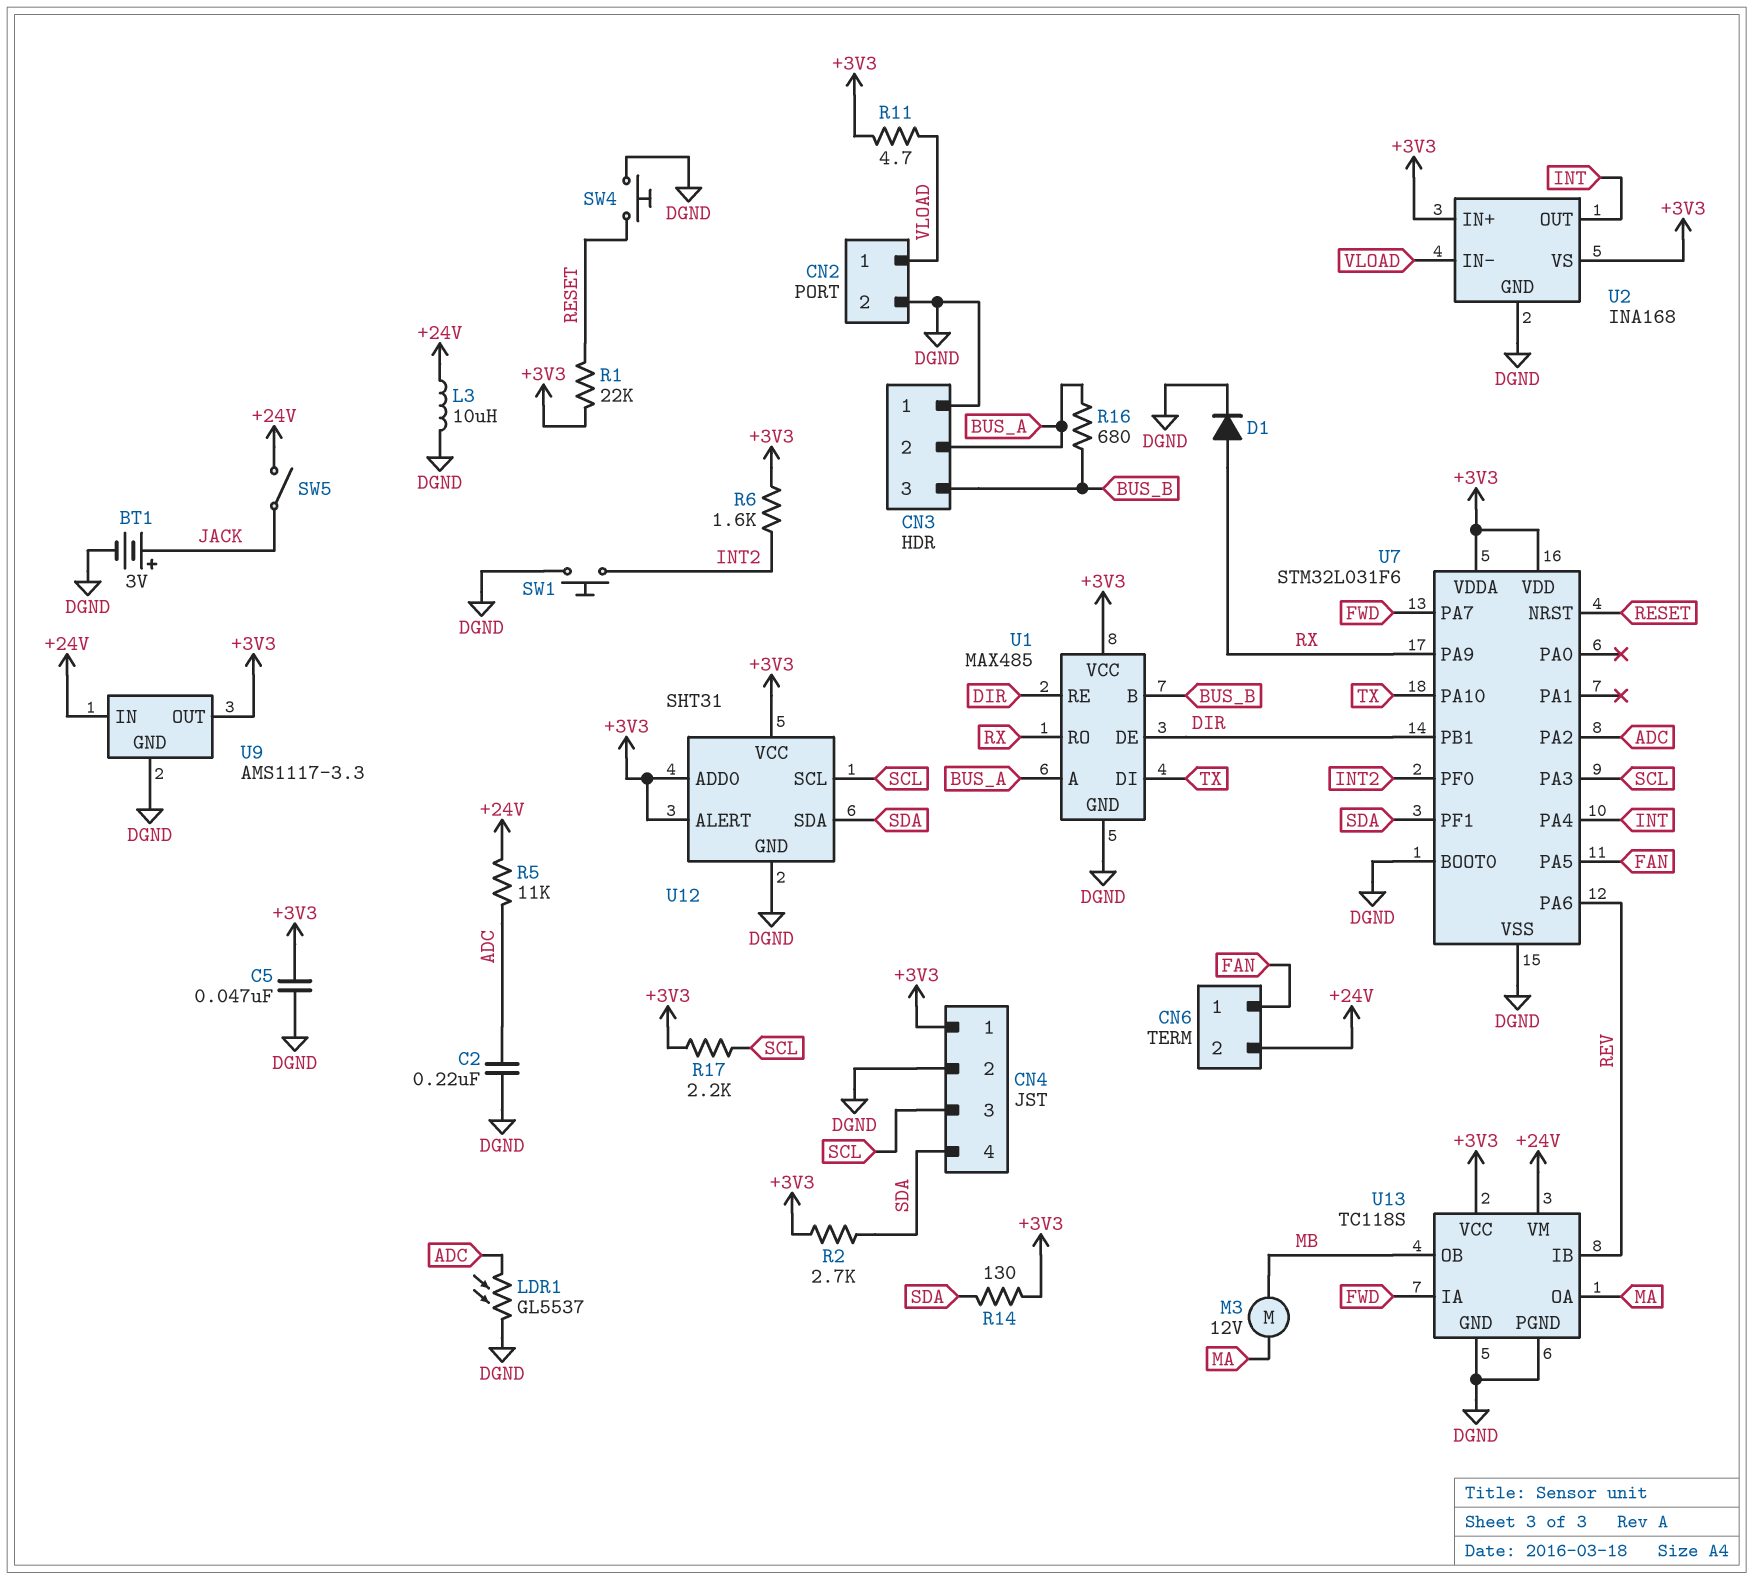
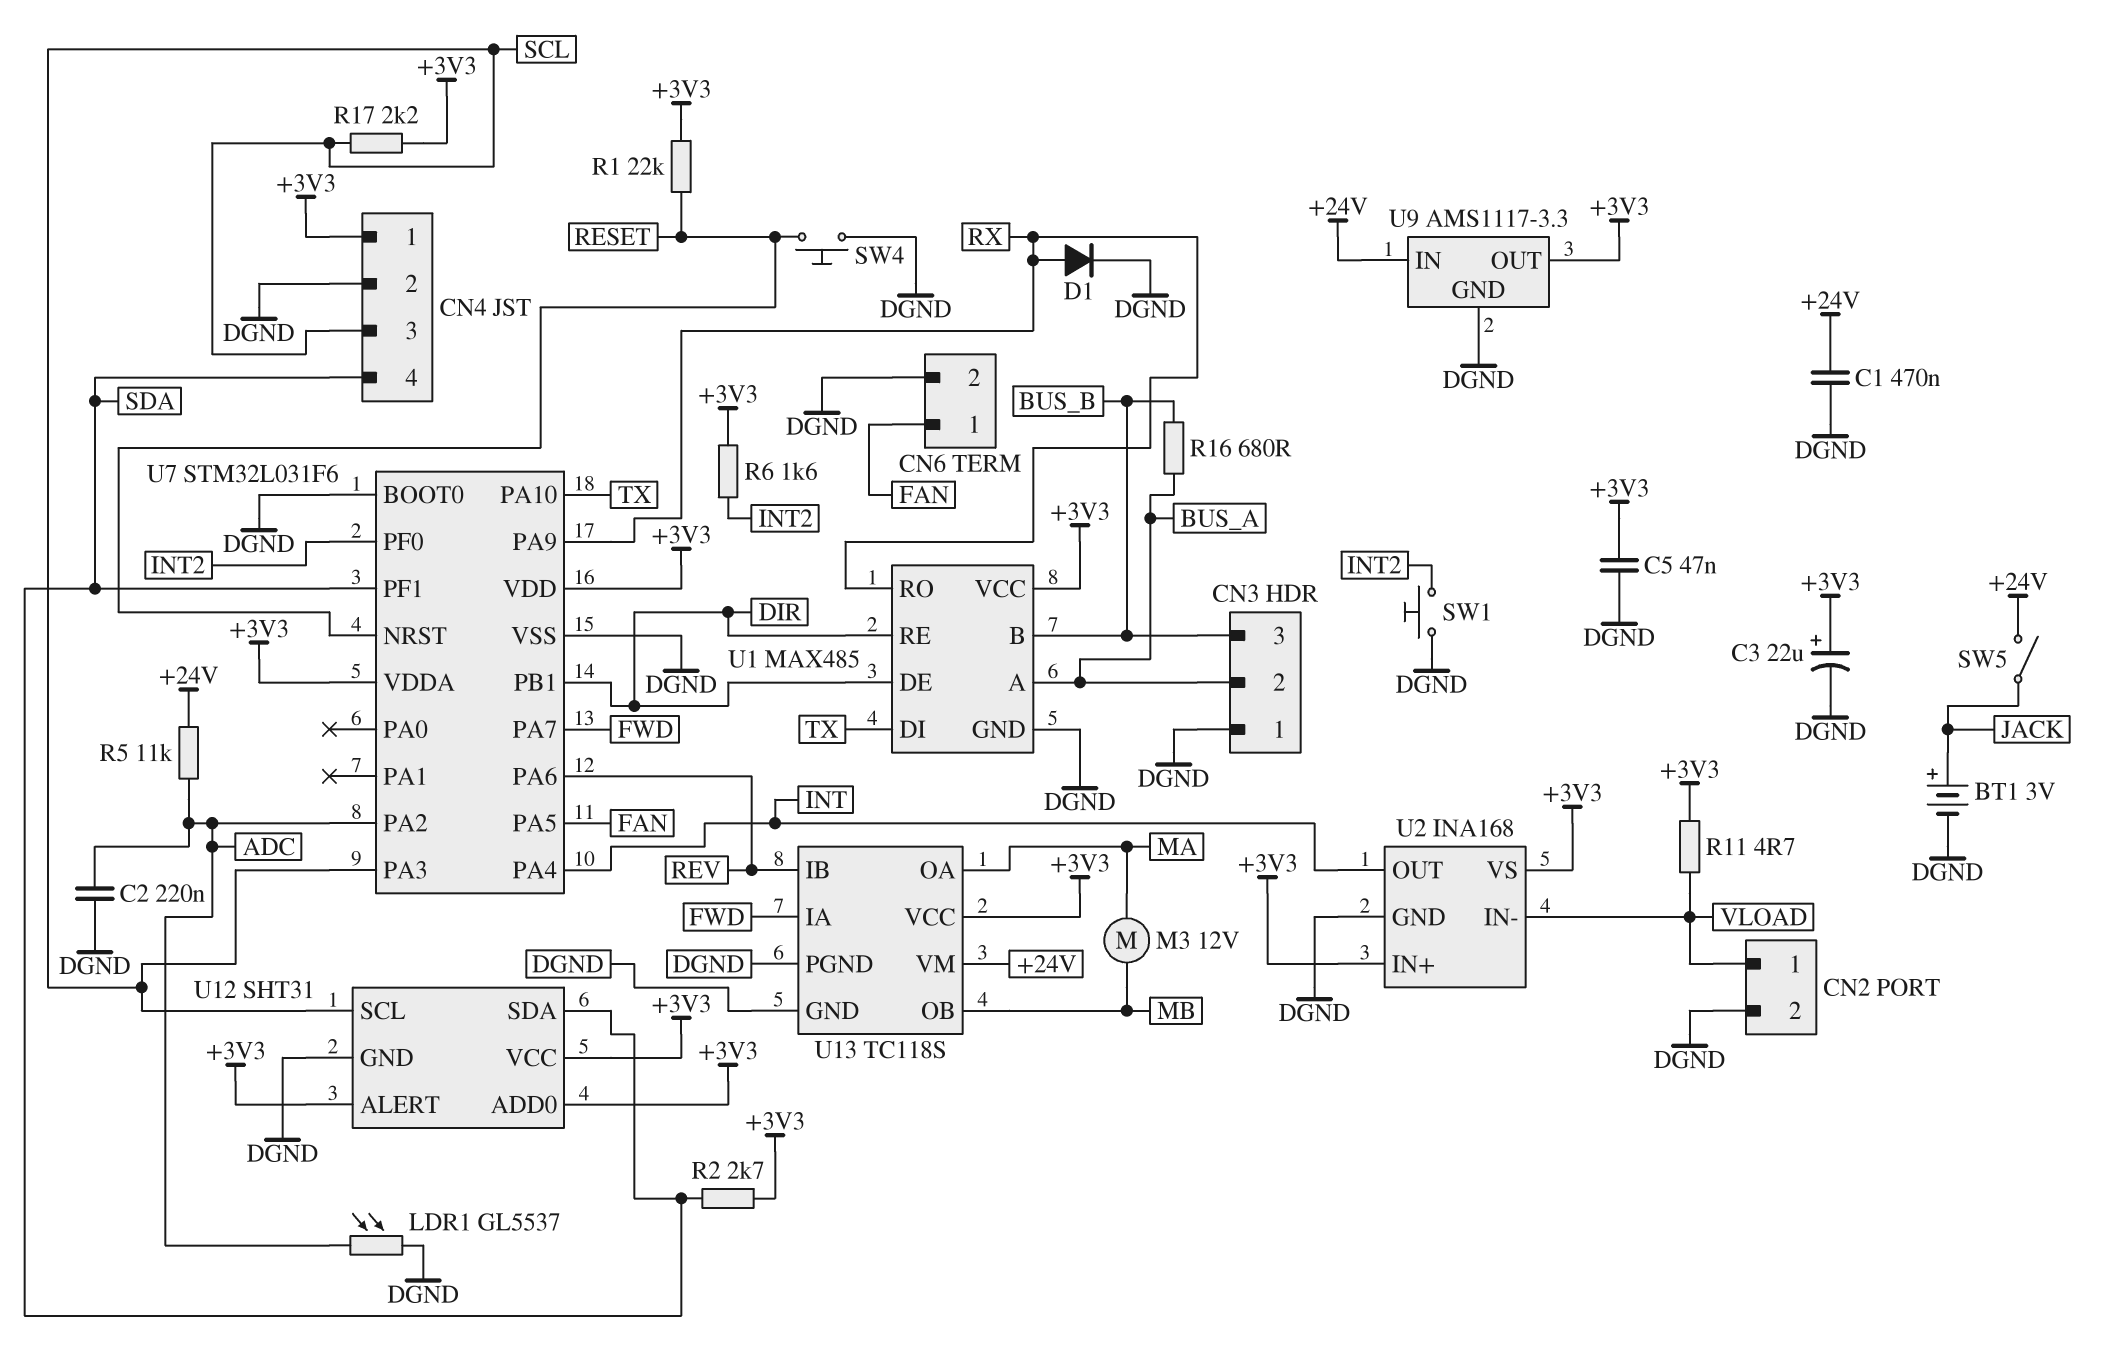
C1: none -> 470nF (+24V, DGND)
C3: none -> 22uF (plus +3V3, minus DGND)
CN6 pin 2: +24V -> DGND
L3: 10uH (+24V, DGND) -> none
R14: 130 (+3V3, SDA) -> none

